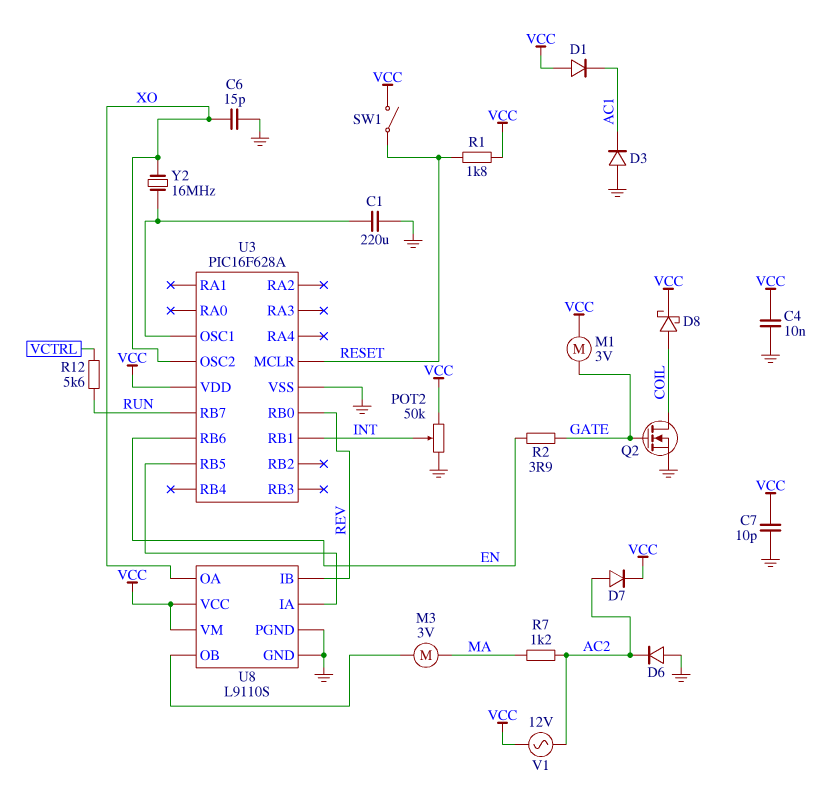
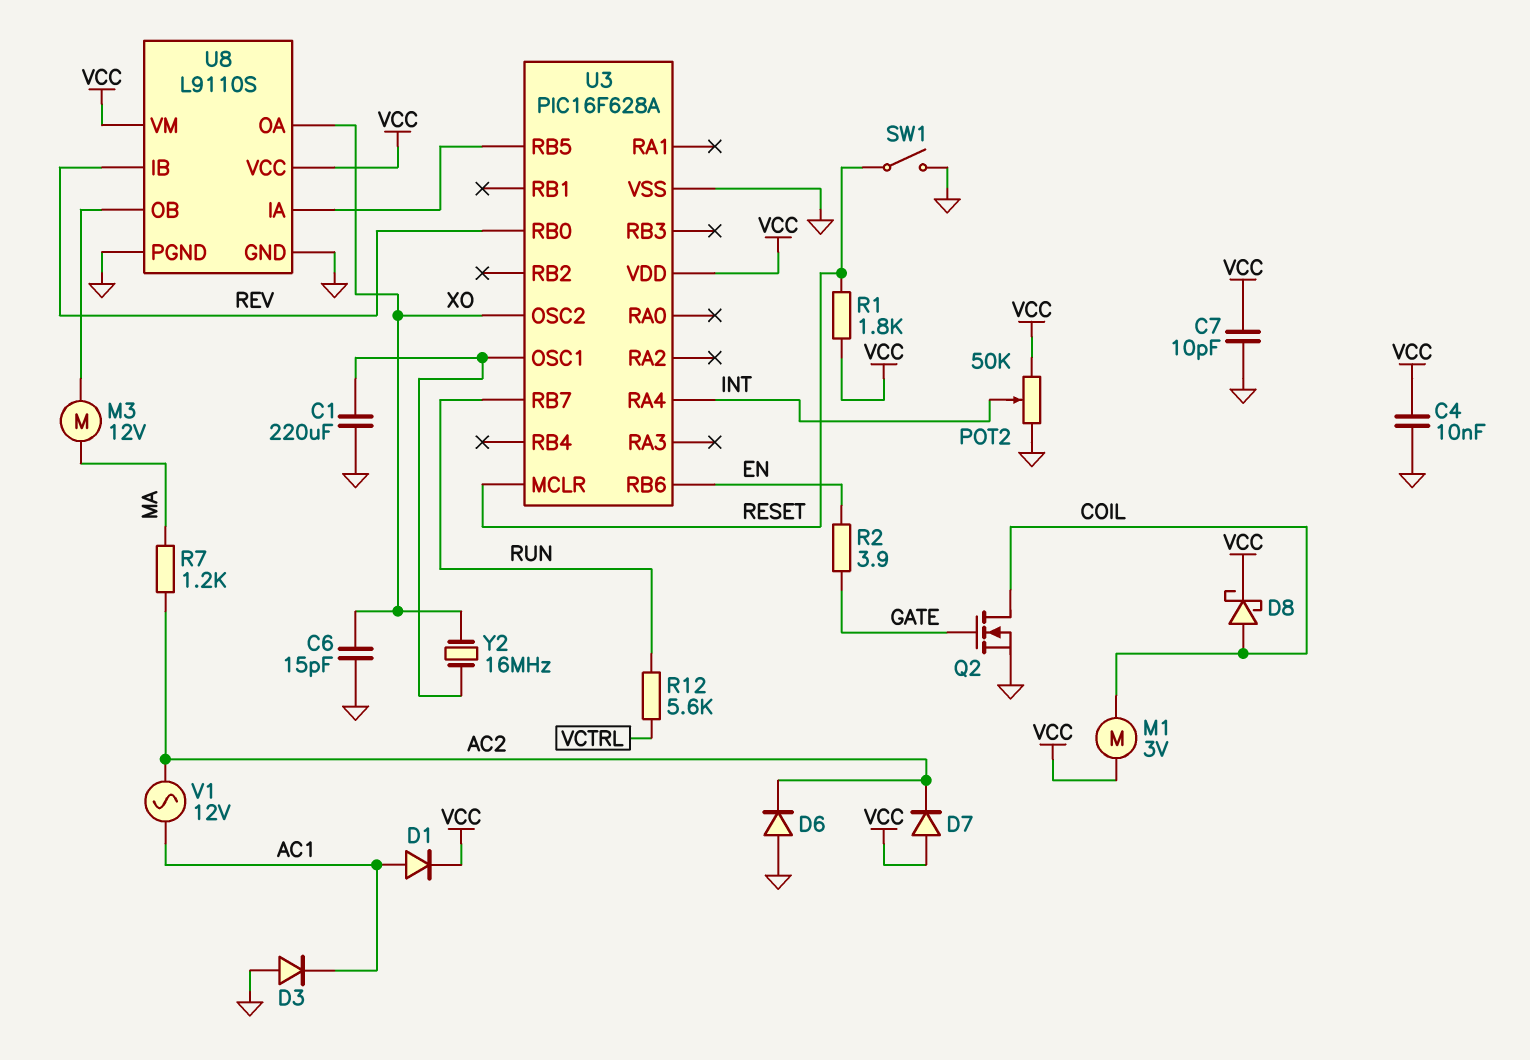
D1: diode (A VCC, K AC1) -> diode (A AC1, K VCC)
D7: diode (A AC2, K VCC) -> diode (A VCC, K AC2)
M1: motor 3V (GATE, VCC) -> motor 3V (COIL, VCC)
M3: motor 3V (MA, U8/OB) -> motor 12V (MA, U8/OB)
SW1: switch (RESET, VCC) -> switch (GND, RESET)
U3 pin RA4: none -> INT
U3 pin RB1: INT -> none
V1: AC 12V (AC2, VCC) -> AC 12V (AC1, AC2)

